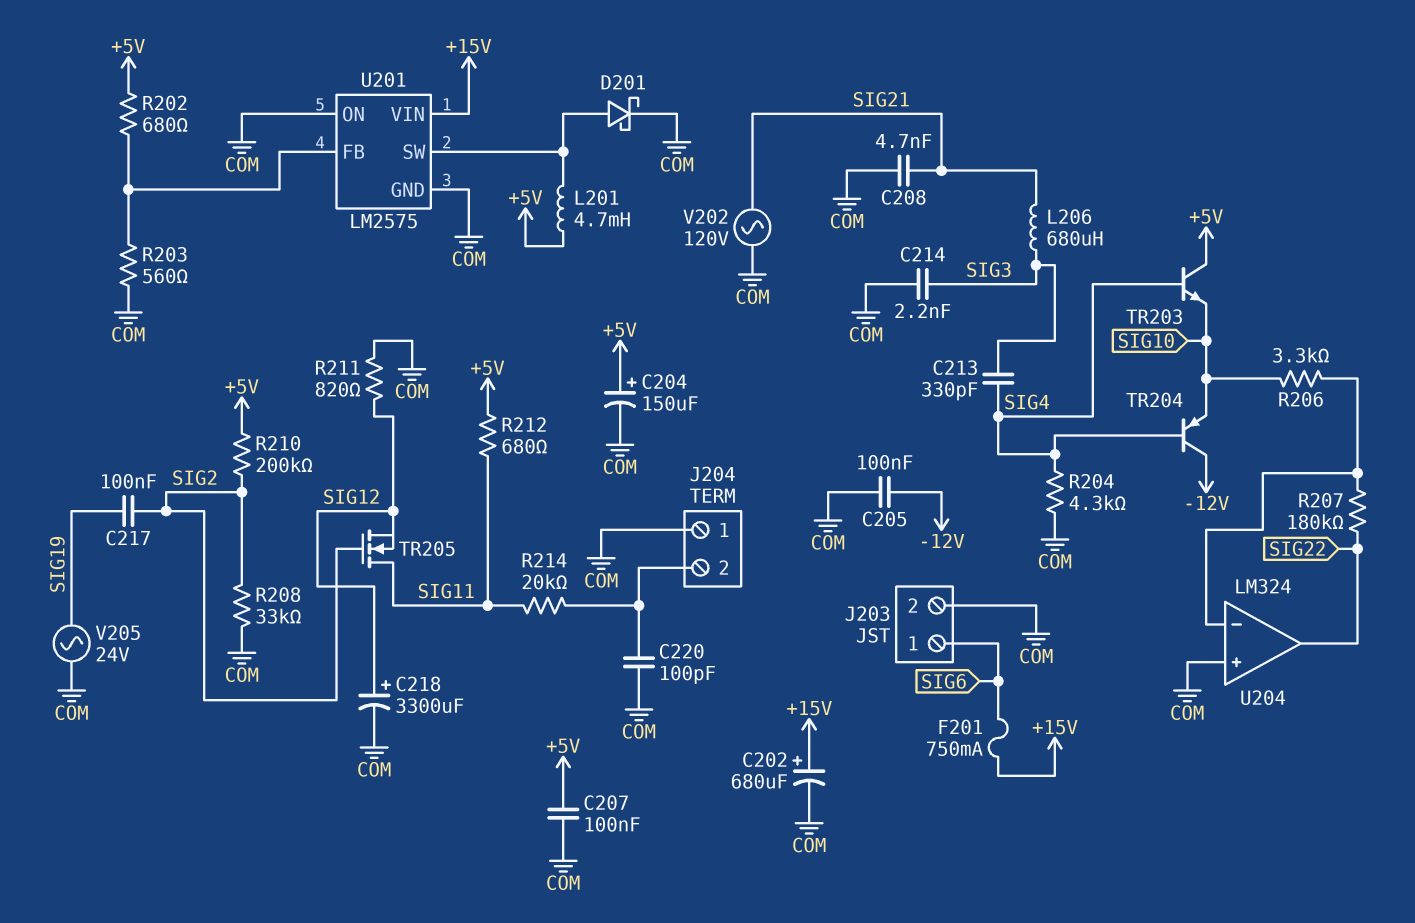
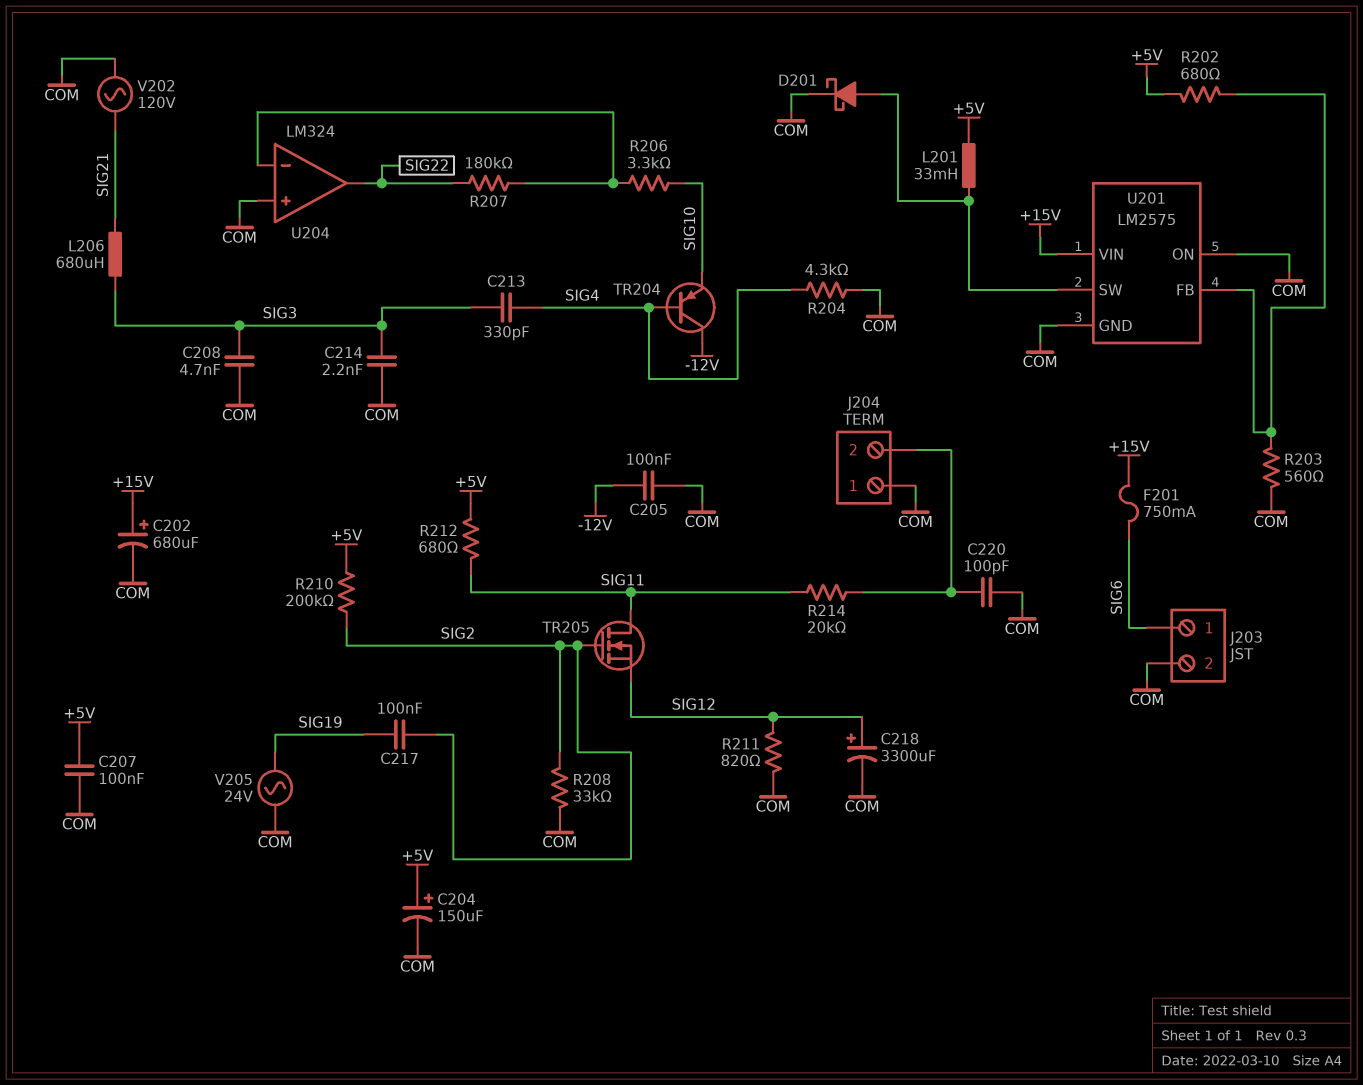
C208: 4.7nF (COM, SIG21) -> 4.7nF (COM, SIG3)
L201: 4.7mH (+5V, U201/SW) -> 33mH (+5V, U201/SW)
TR203: NPN (B SIG4, C +5V, E SIG10) -> none

